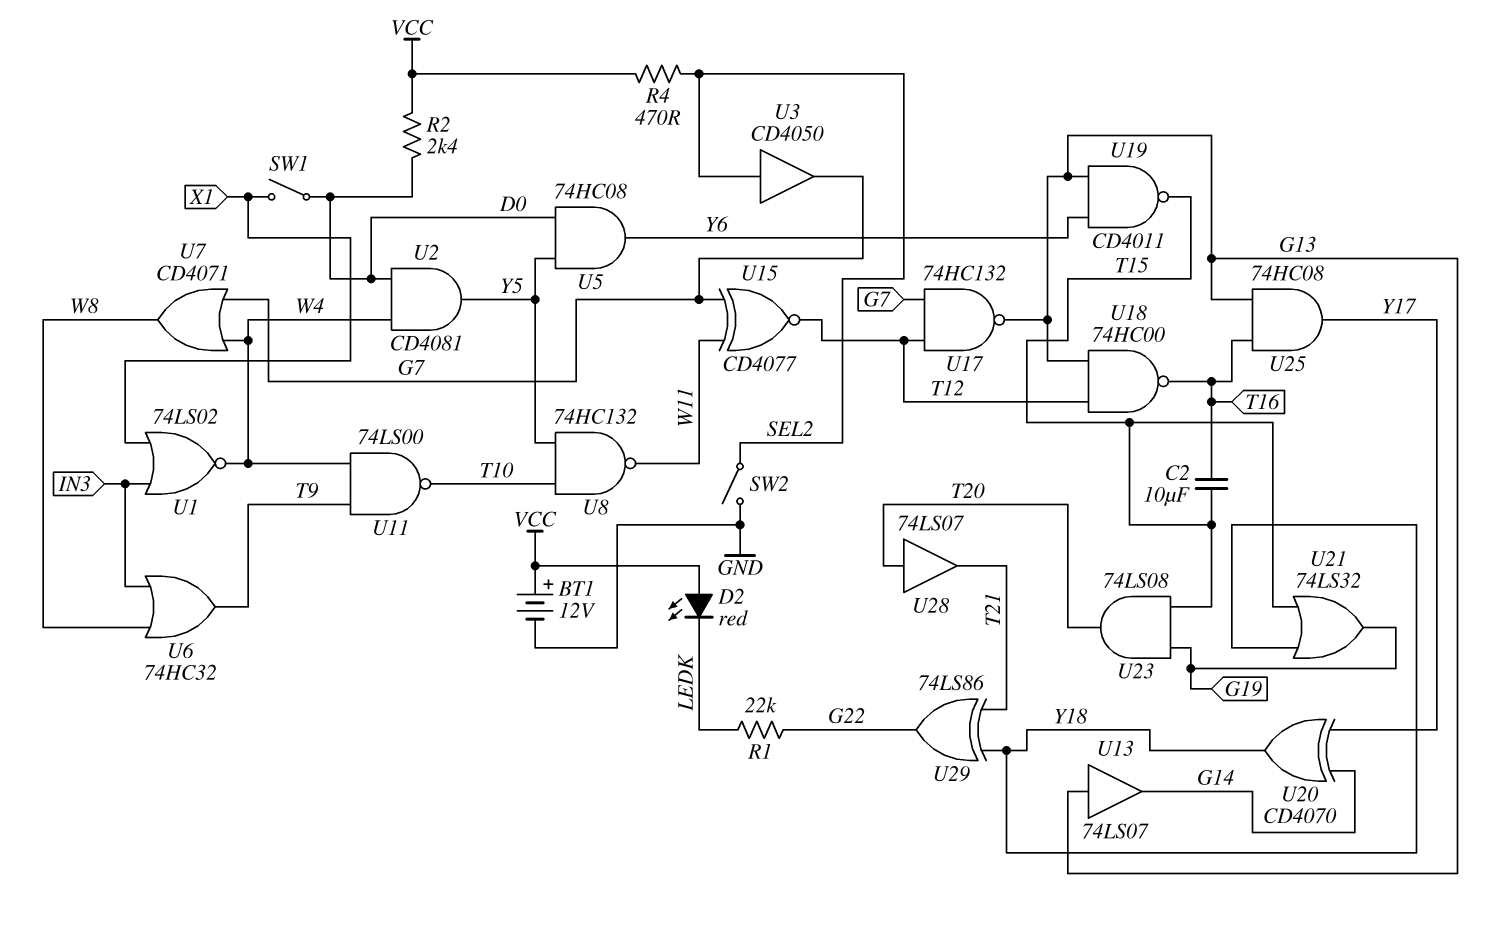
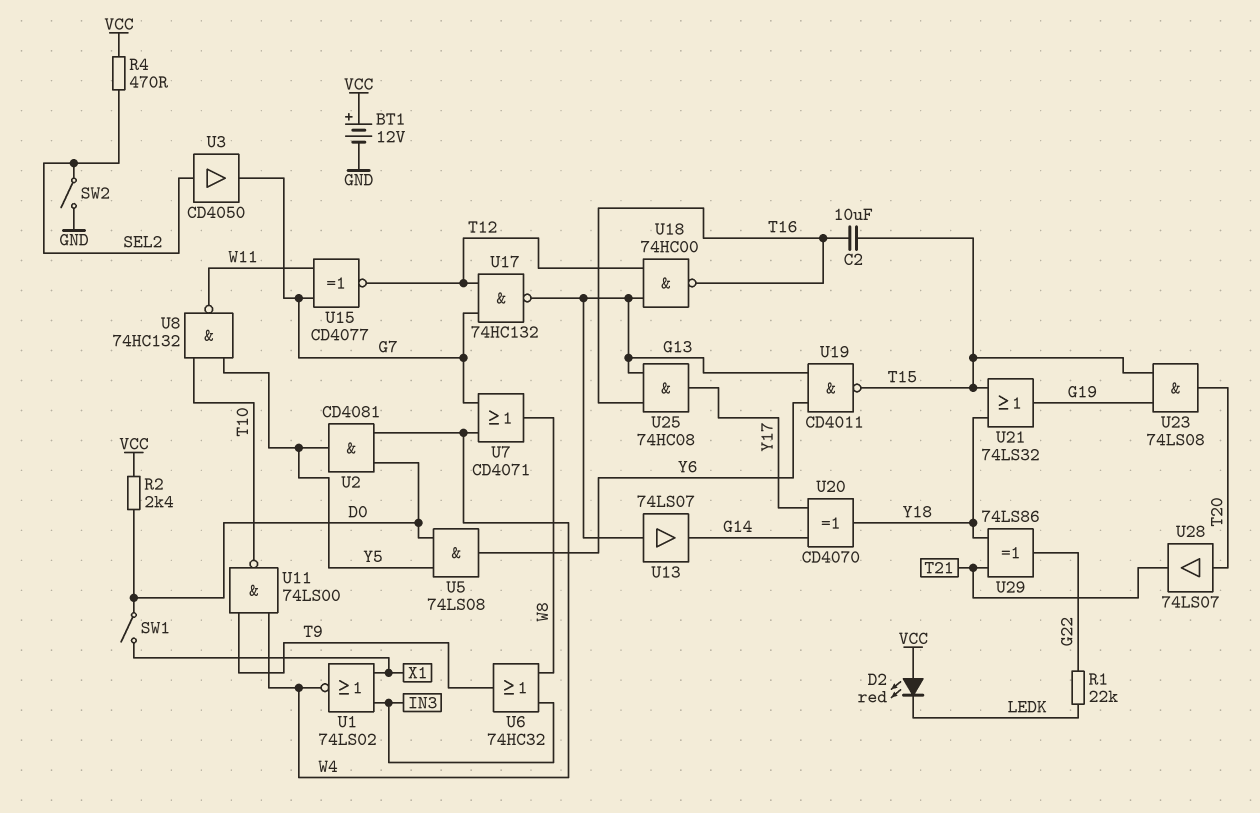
U5: AND 74HC08 (in D0, in Y5, out Y6) -> AND 74LS08 (in D0, in Y5, out Y6)

